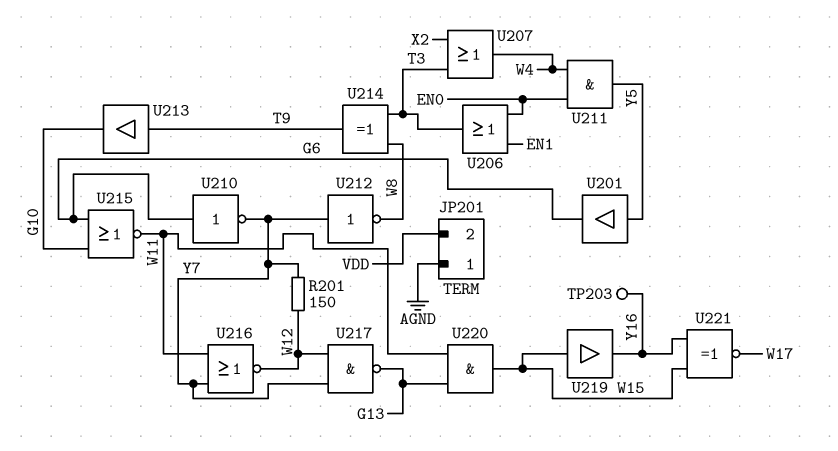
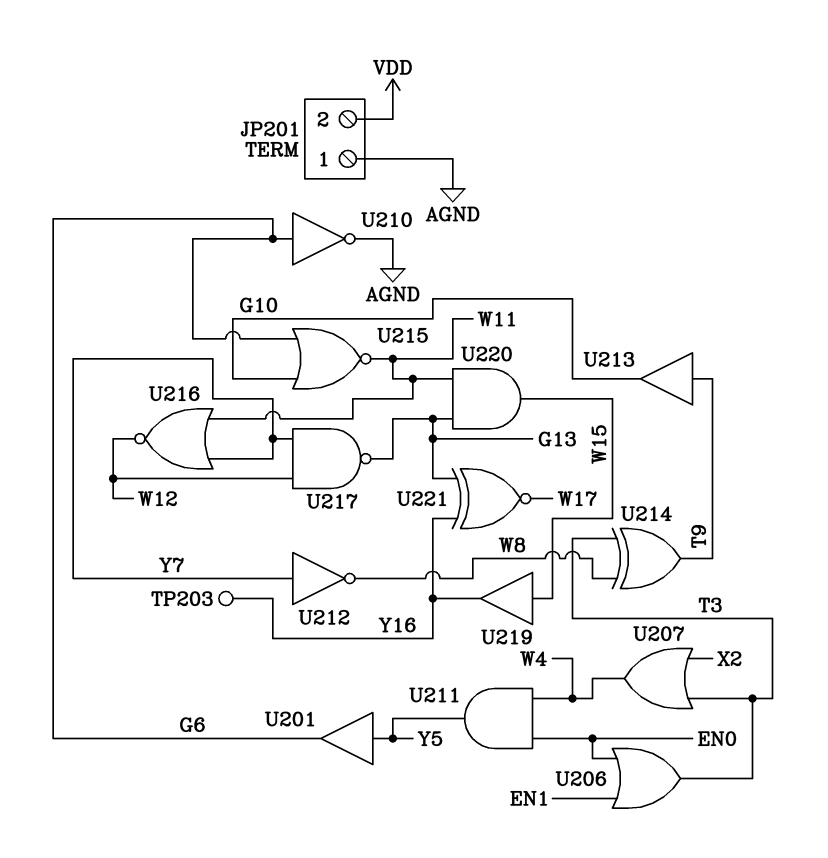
R201: 150 (W12, Y7) -> none
U210: NOT (in G6, out Y7) -> NOT (in G6, out AGND)
U221: XNOR (in W15, in Y16, out W17) -> XNOR (in G13, in Y16, out W17)

